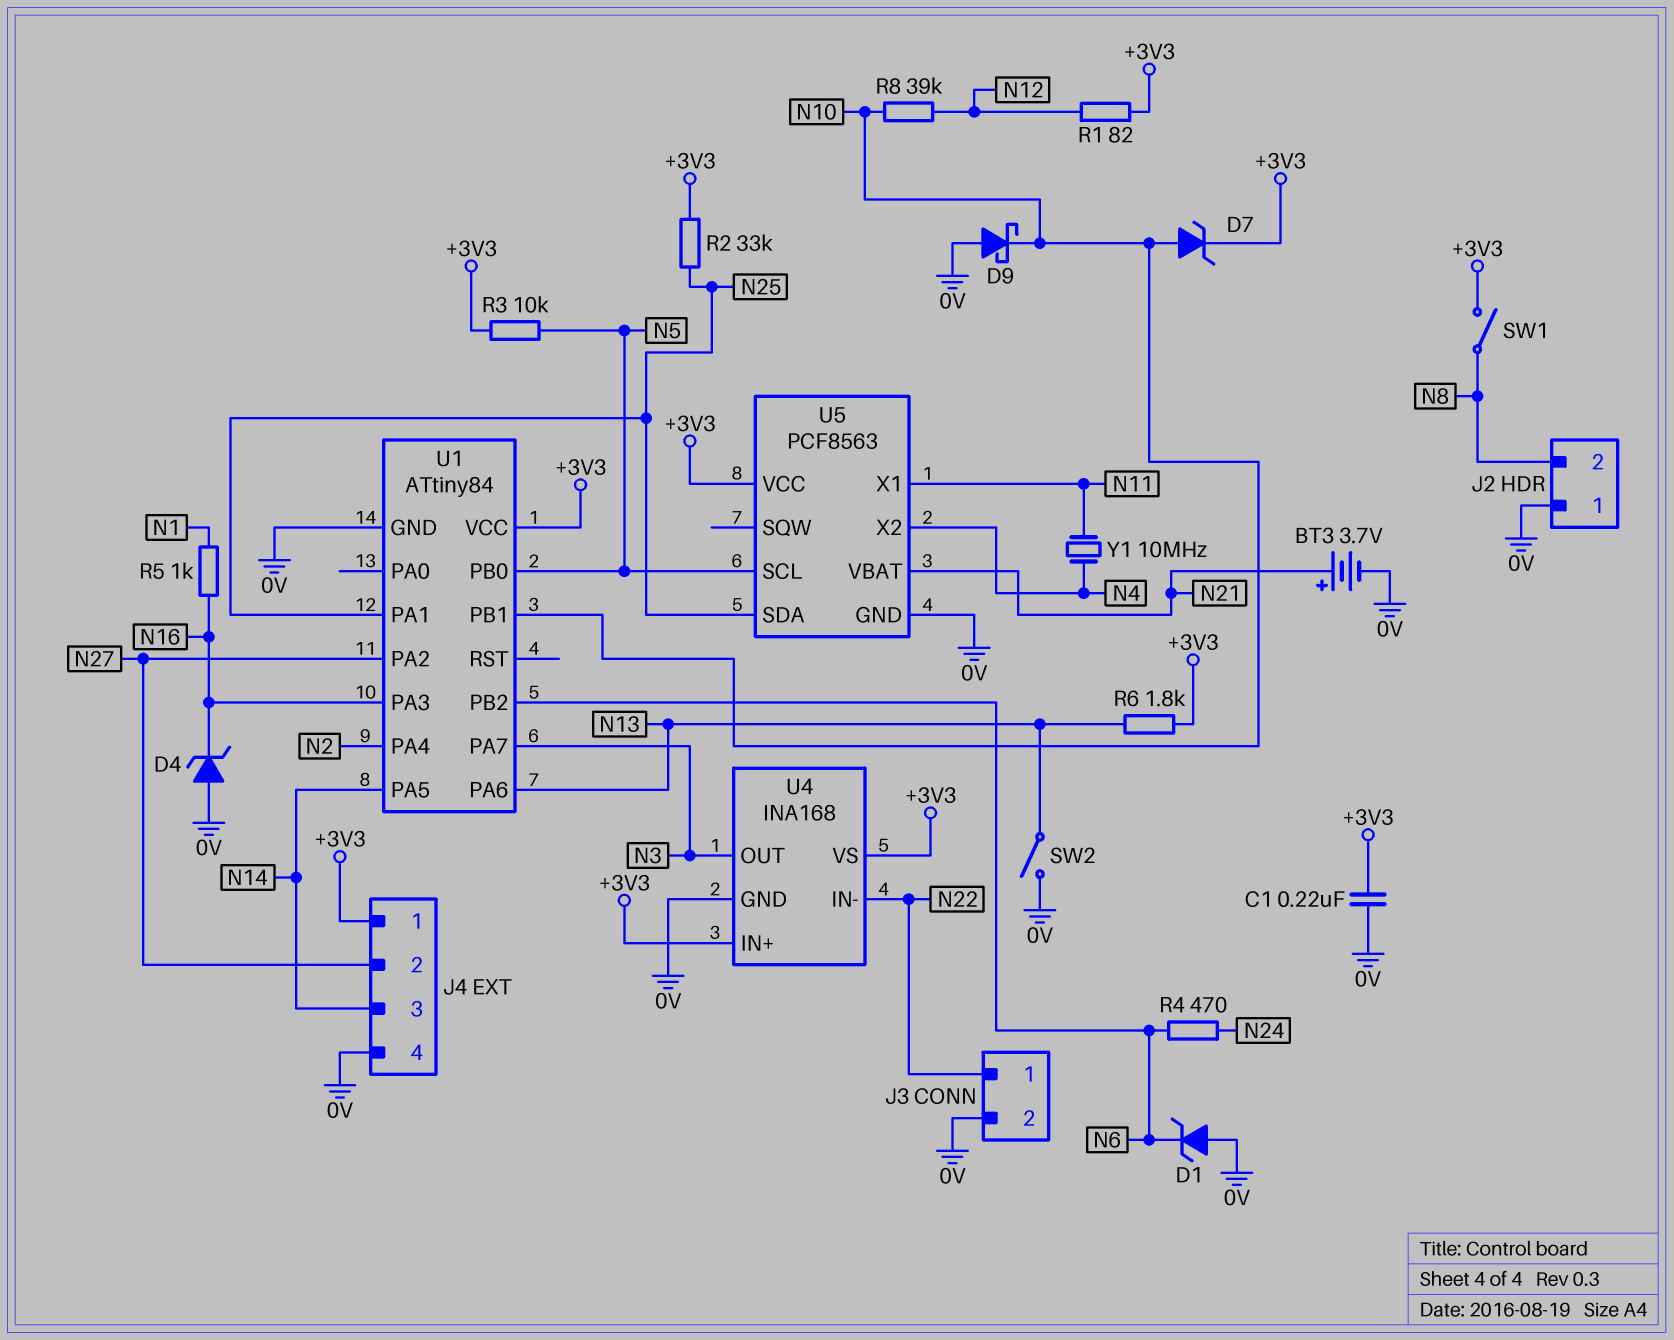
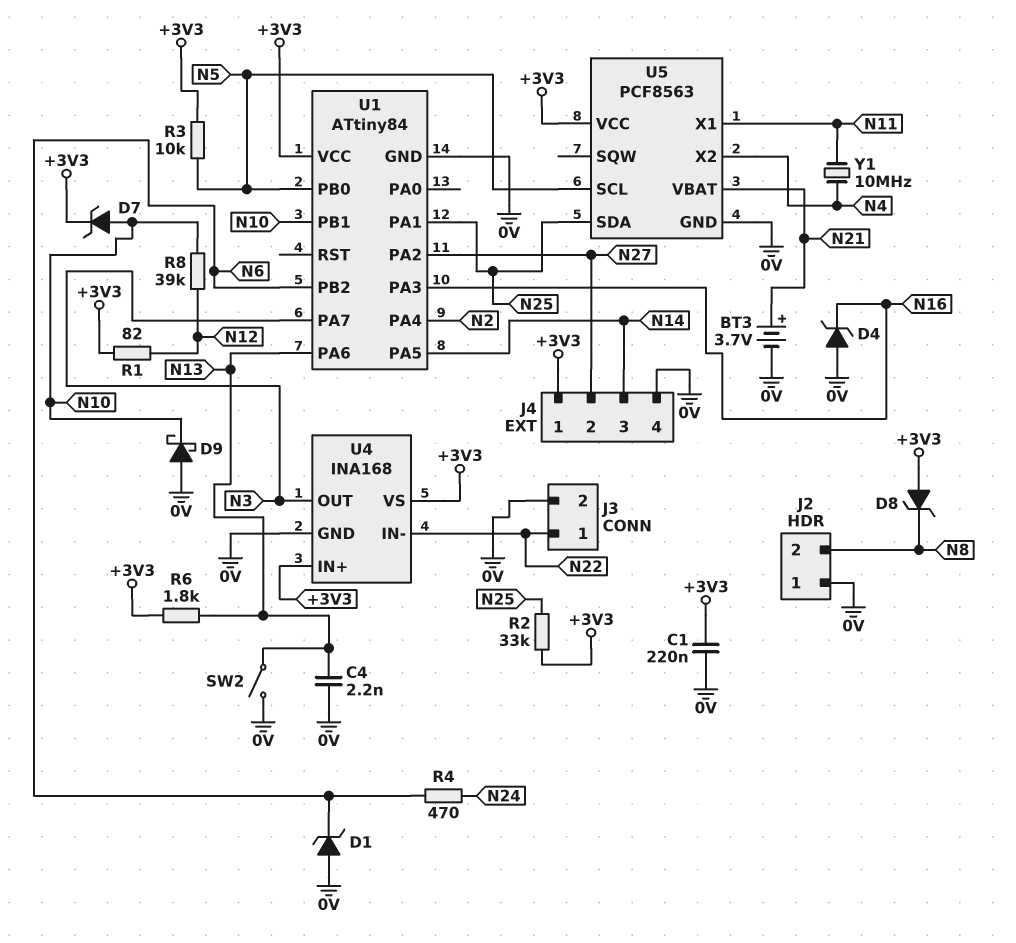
C4: none -> 2.2nF (0V, N13)
D8: none -> zener (A +3V3, K N8)
R5: 1k (N1, N16) -> none
SW1: switch (+3V3, N8) -> none

